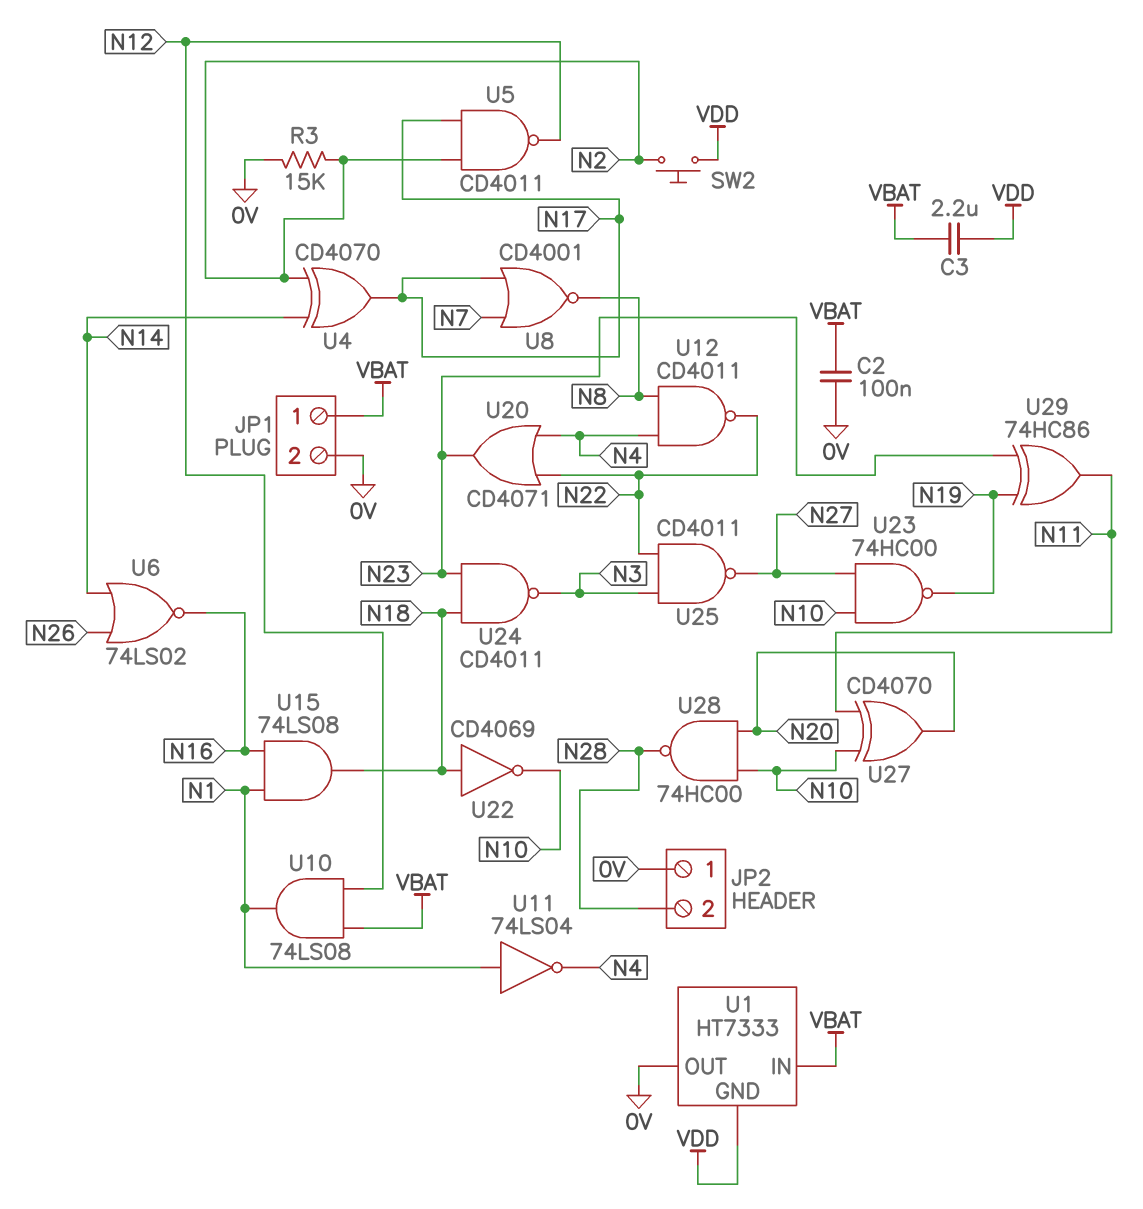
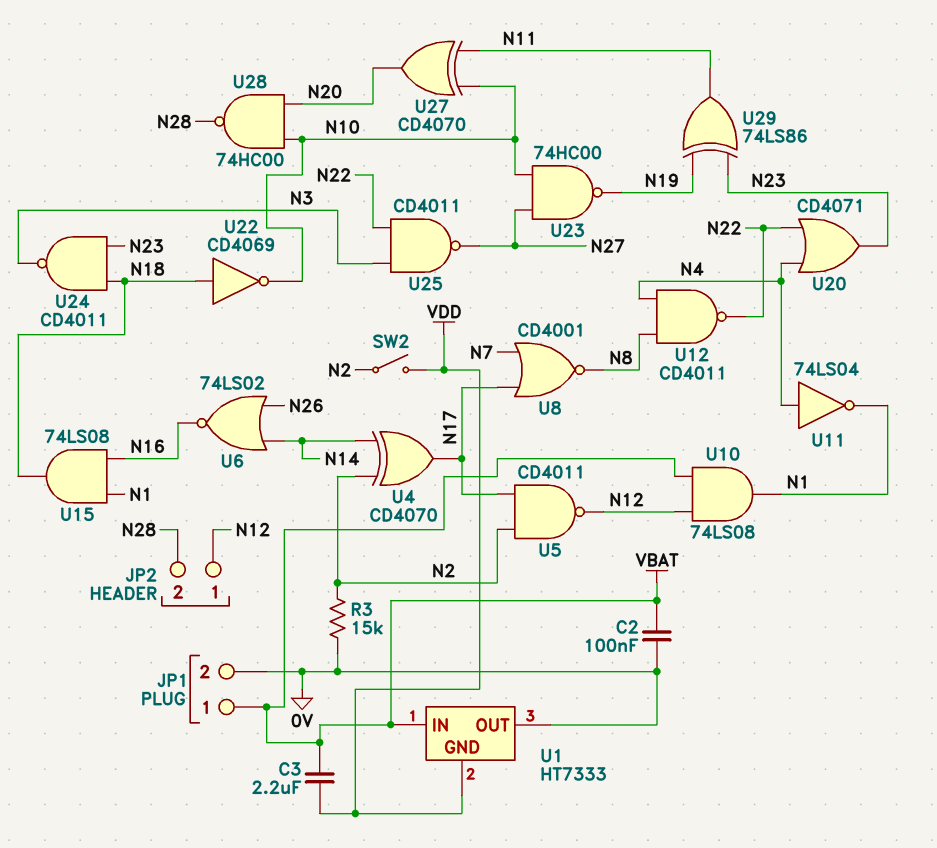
JP2 pin 1: 0V -> N12
SW2: button (N2, VDD) -> switch (N2, VDD)
U11: NOT 74LS04 (in N1, out N4) -> NOT 74LS04 (in N4, out N1)
U29: XOR 74HC86 (in N19, in N23, out N11) -> XOR 74LS86 (in N19, in N23, out N11)

